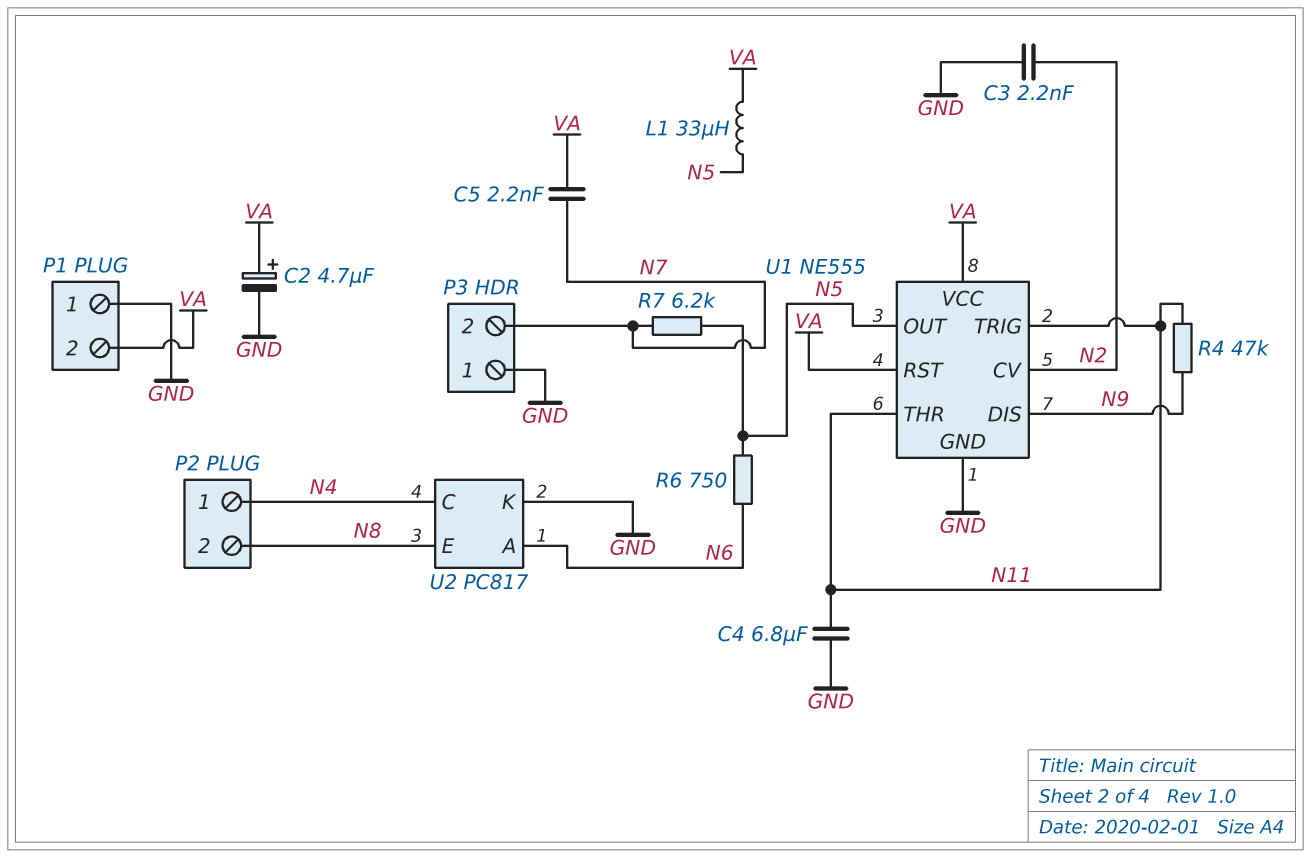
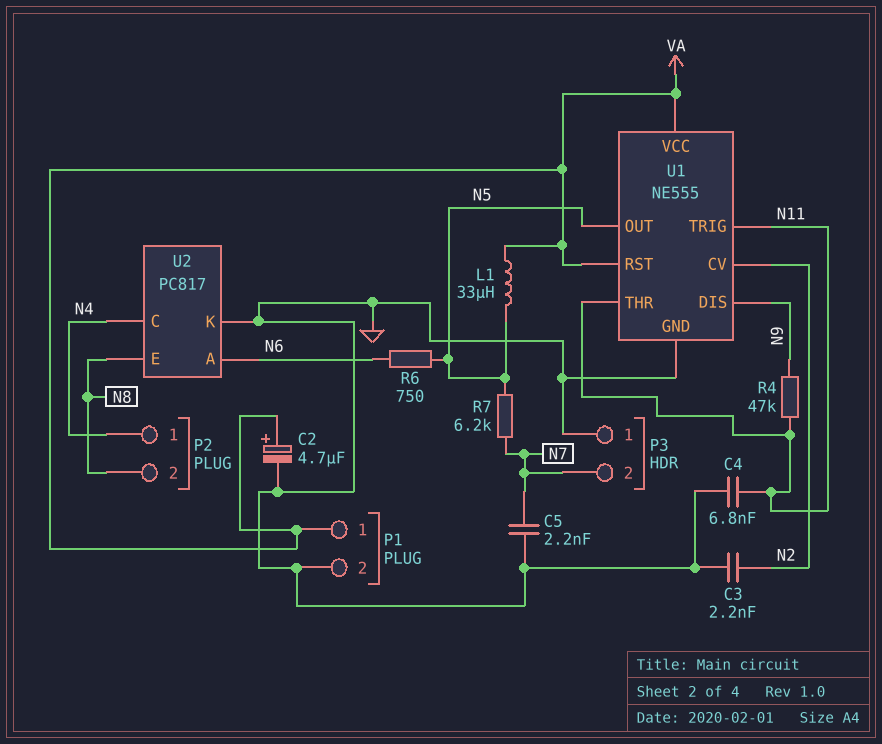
C4: 6.8uF (GND, N11) -> 6.8nF (GND, N11)
C5: 2.2nF (N7, VA) -> 2.2nF (GND, N7)
P1 pin 1: GND -> VA
P1 pin 2: VA -> GND

